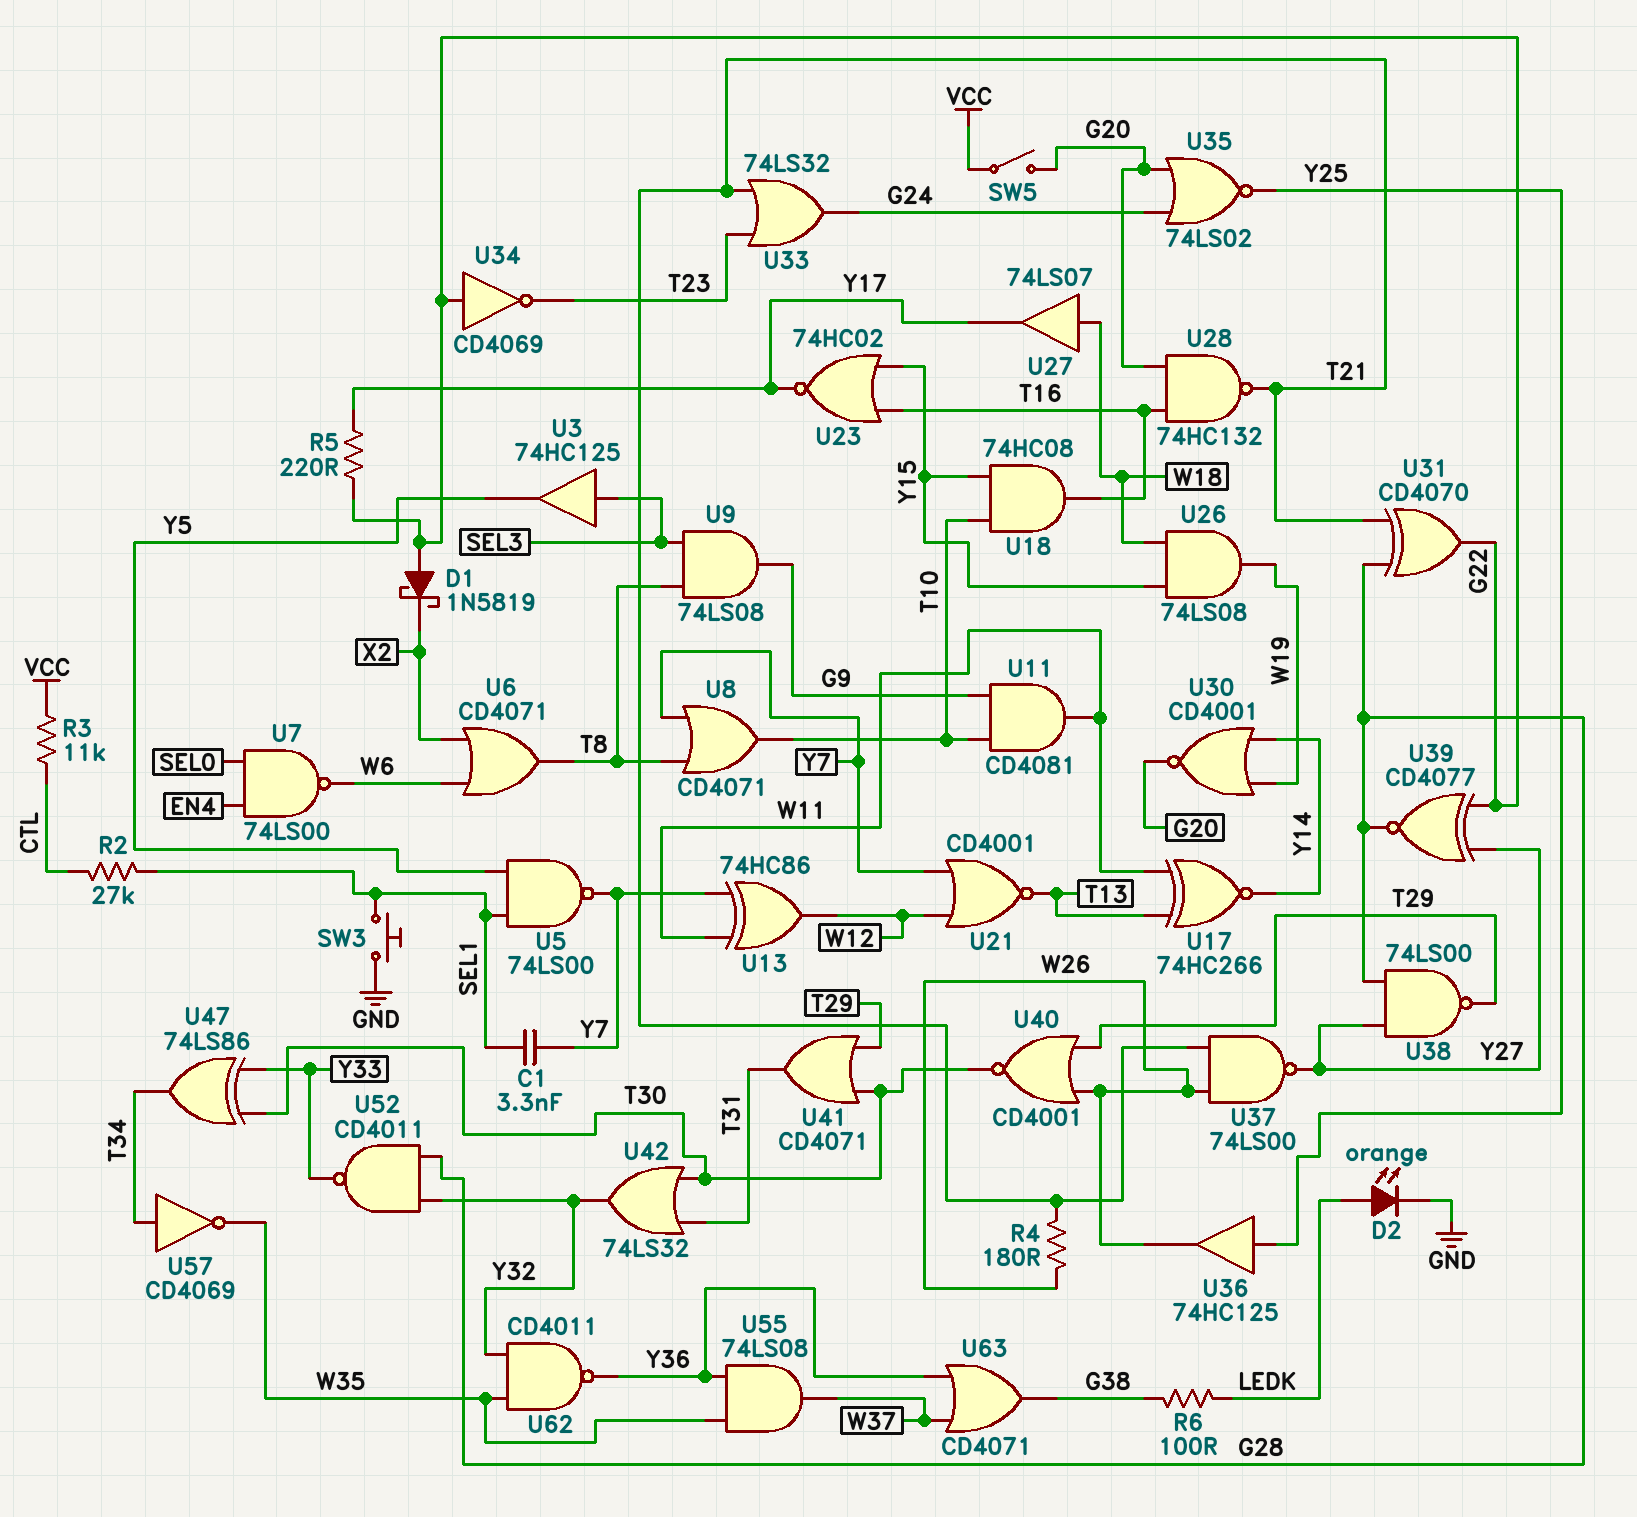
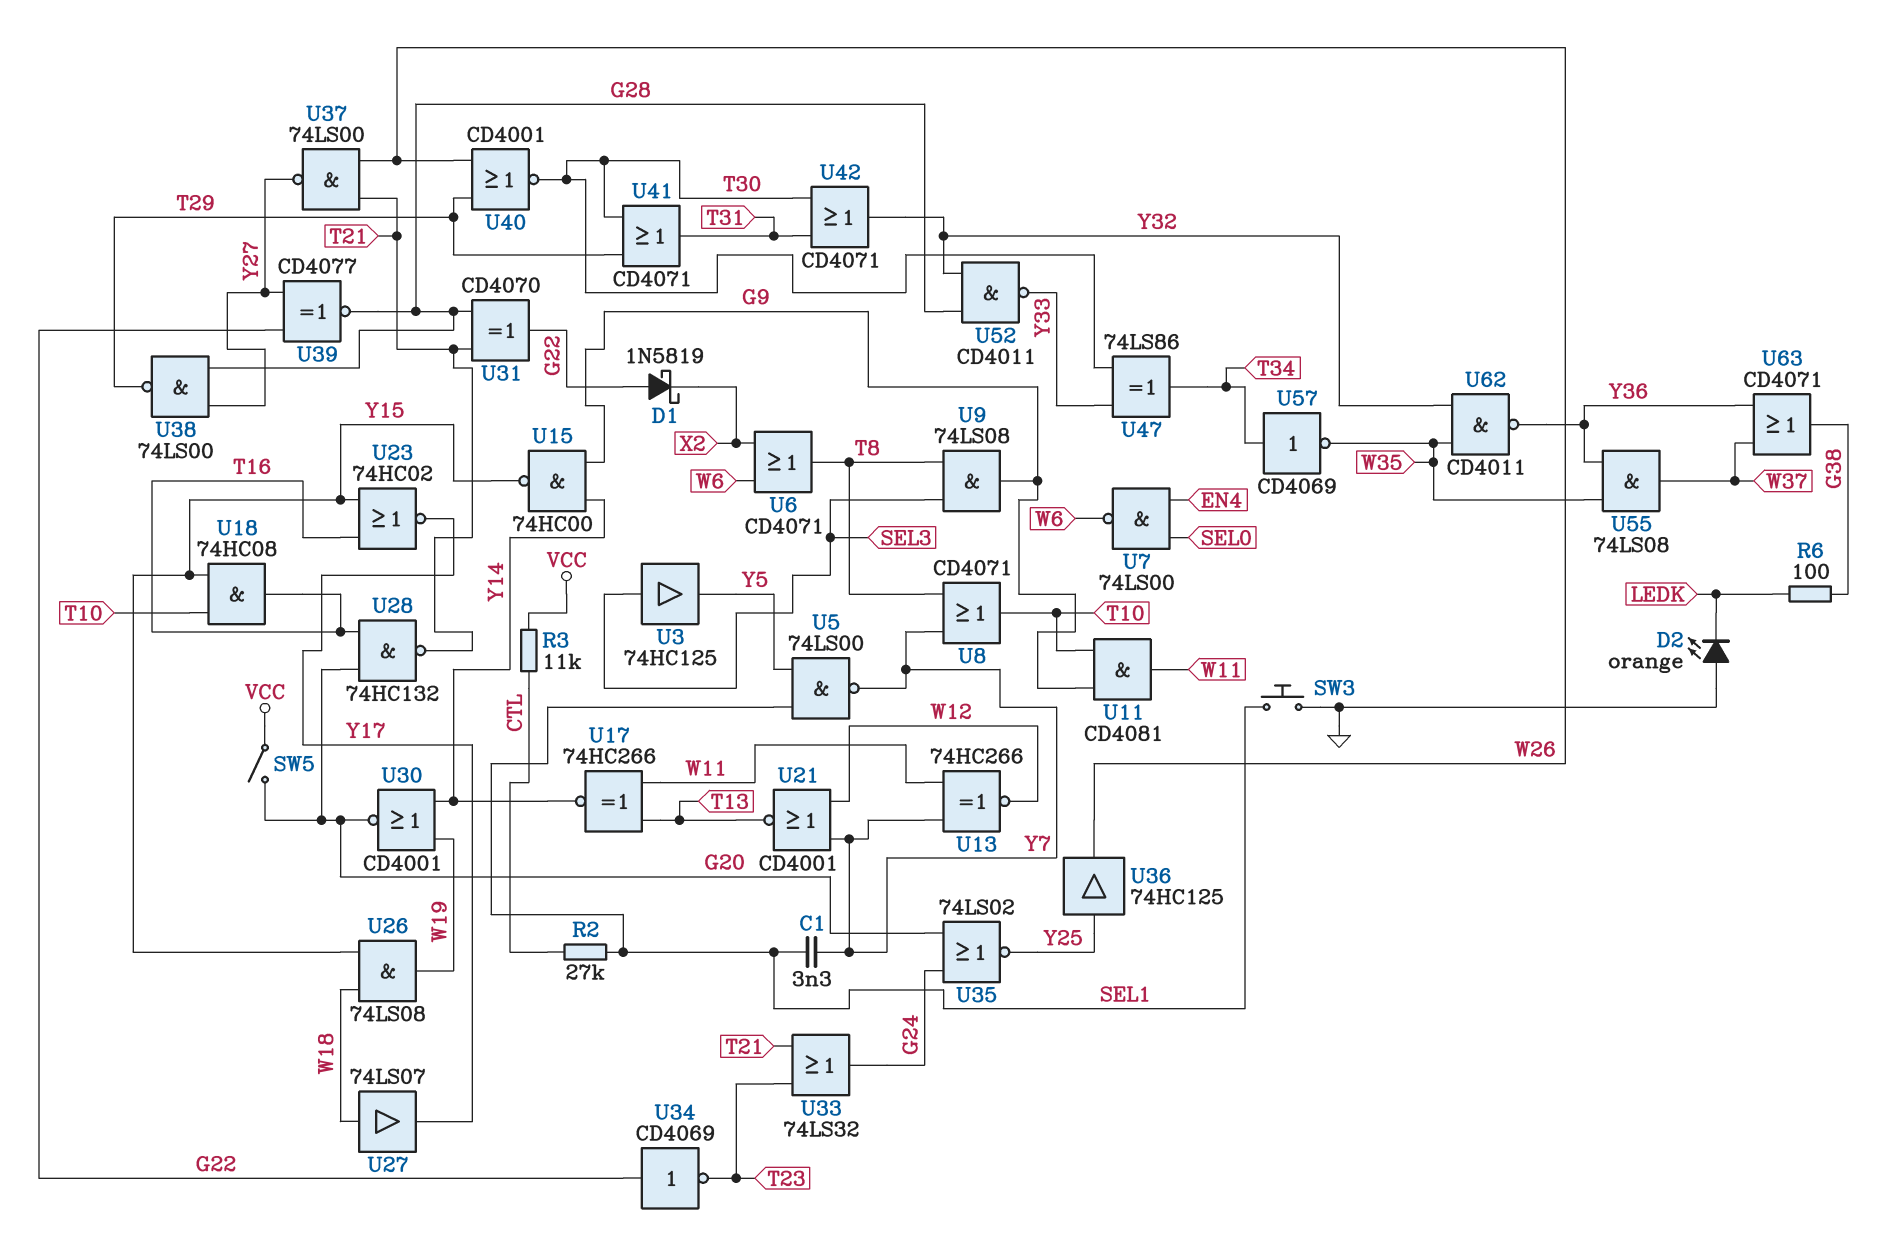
D2: LED orange (A LEDK, K GND) -> LED orange (A GND, K LEDK)
R4: 180 (T21, W26) -> none
R5: 220 (G22, Y17) -> none
U13: XOR 74HC86 (in W11, in Y7, out W12) -> XNOR 74HC266 (in W11, in Y7, out W12)
U15: none -> NAND 74HC00 (in G9, in Y14, out Y15)
U42: OR 74LS32 (in T30, in T31, out Y32) -> OR CD4071 (in T30, in T31, out Y32)

